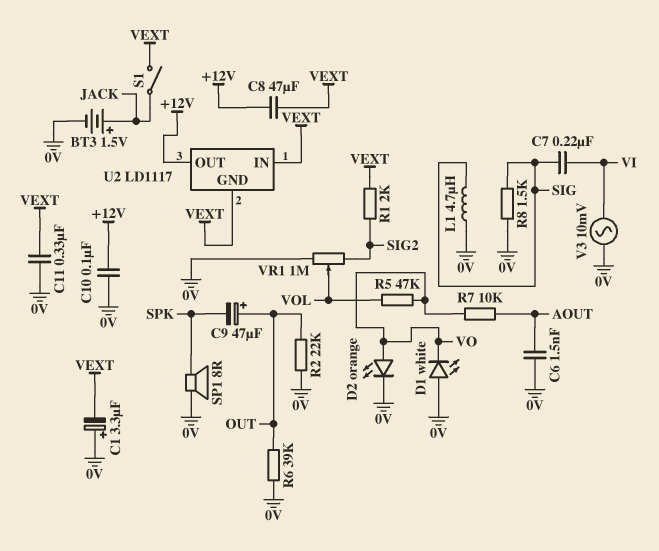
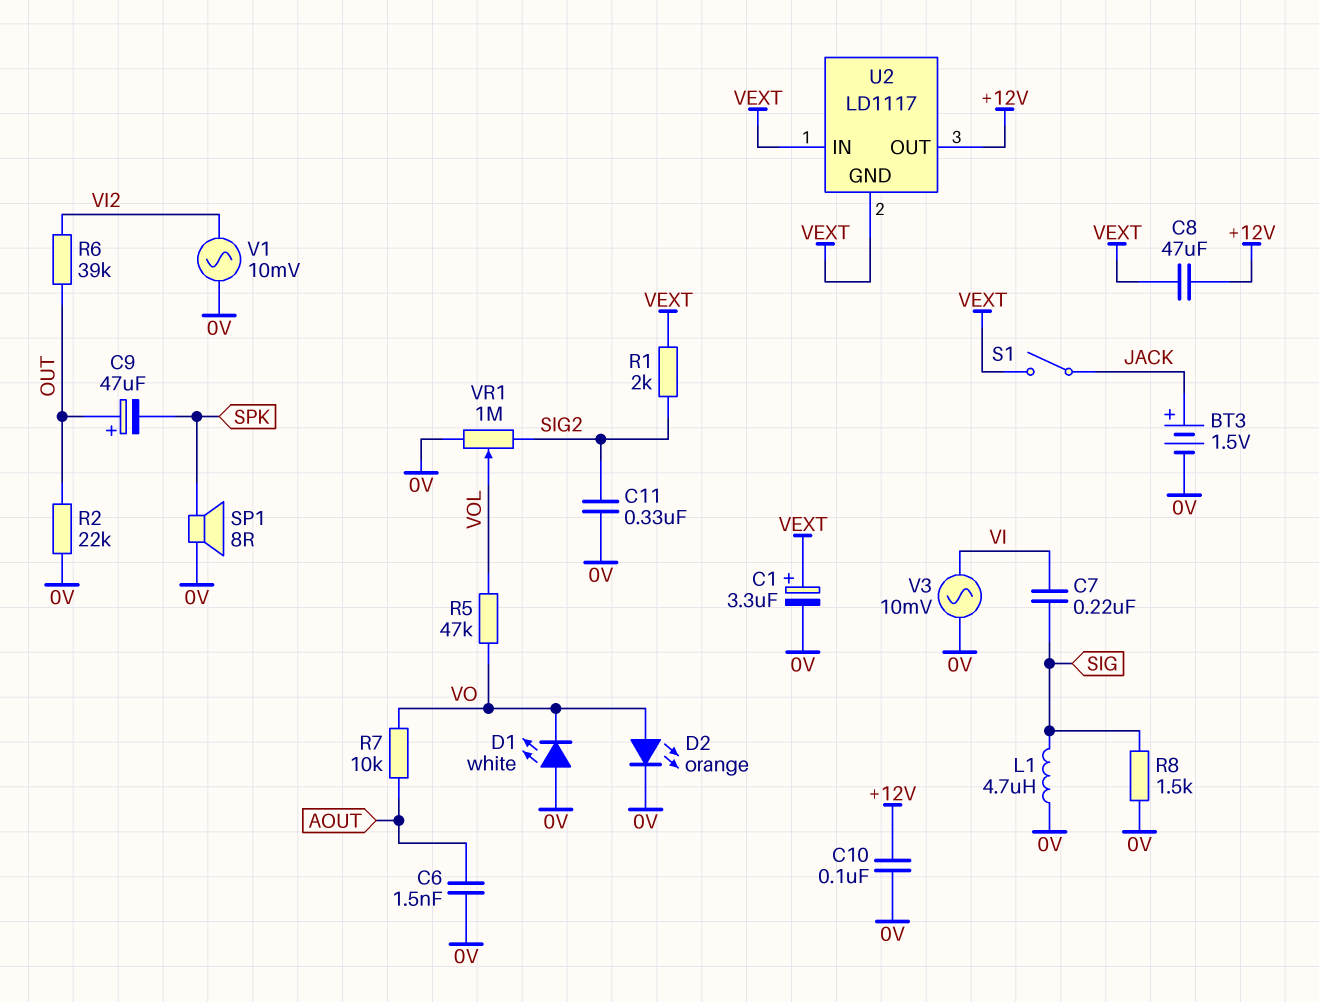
C1: 3.3uF (plus 0V, minus VEXT) -> 3.3uF (plus VEXT, minus 0V)
C11: 330nF (0V, VEXT) -> 330nF (0V, SIG2)
R6: 39k (0V, OUT) -> 39k (OUT, VI2)
V1: none -> AC 10mV (0V, VI2)

